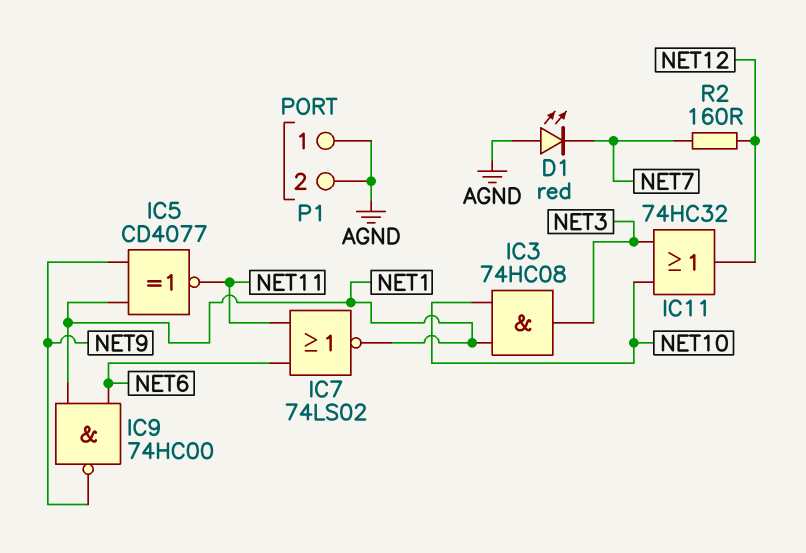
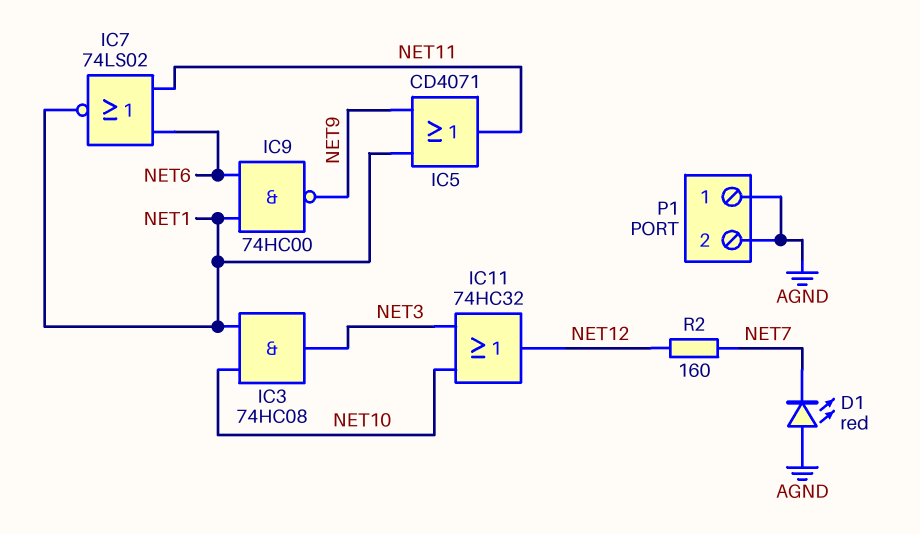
IC5: XNOR CD4077 (in NET1, in NET9, out NET11) -> OR CD4071 (in NET1, in NET9, out NET11)

